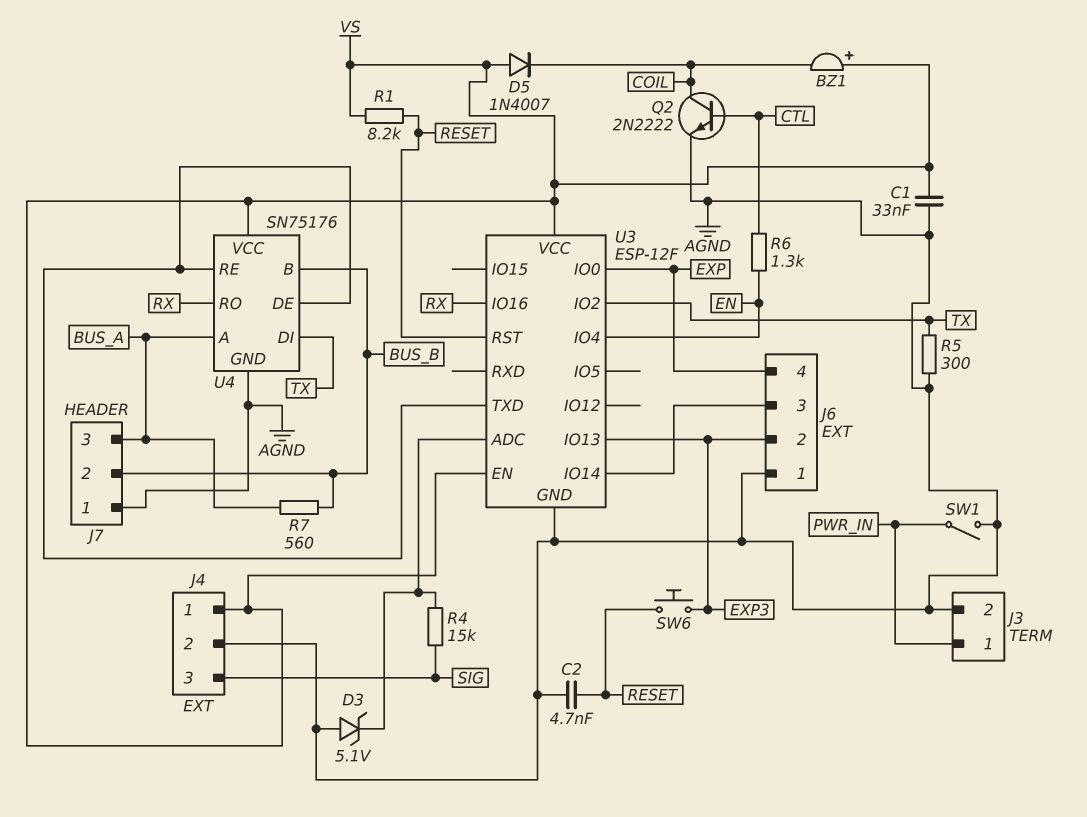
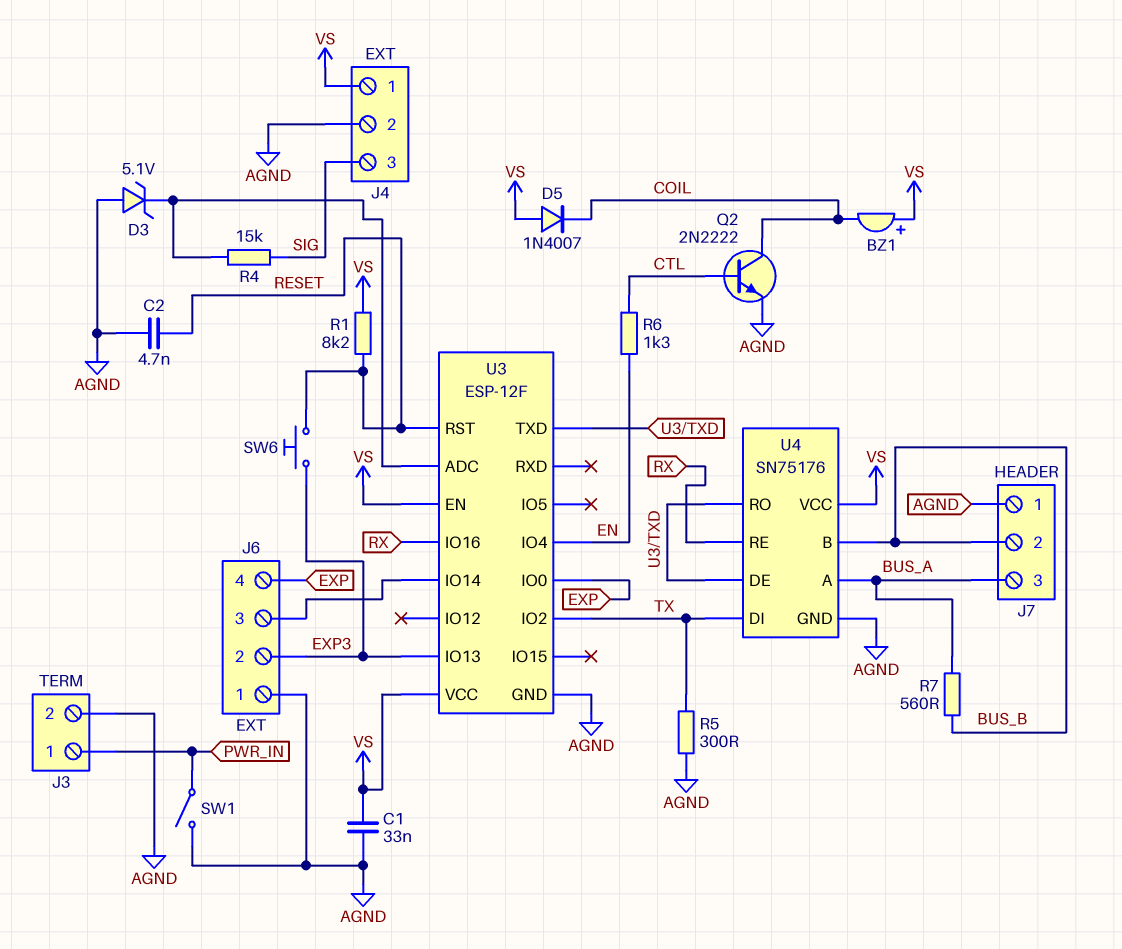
U4 pin RE: U3/TXD -> RX
U4 pin RO: RX -> U3/TXD

